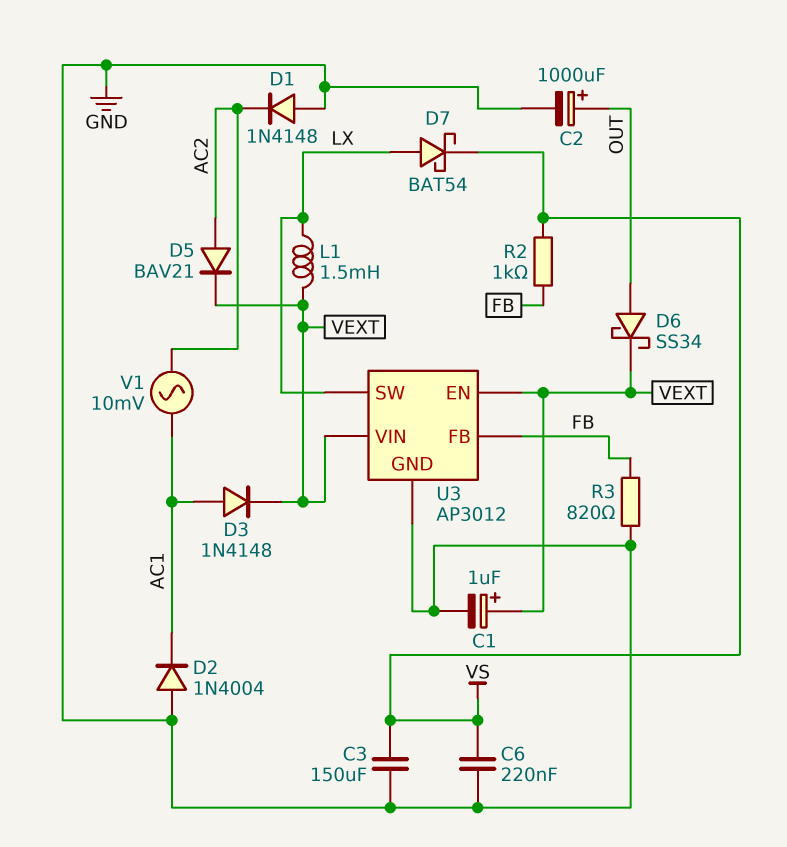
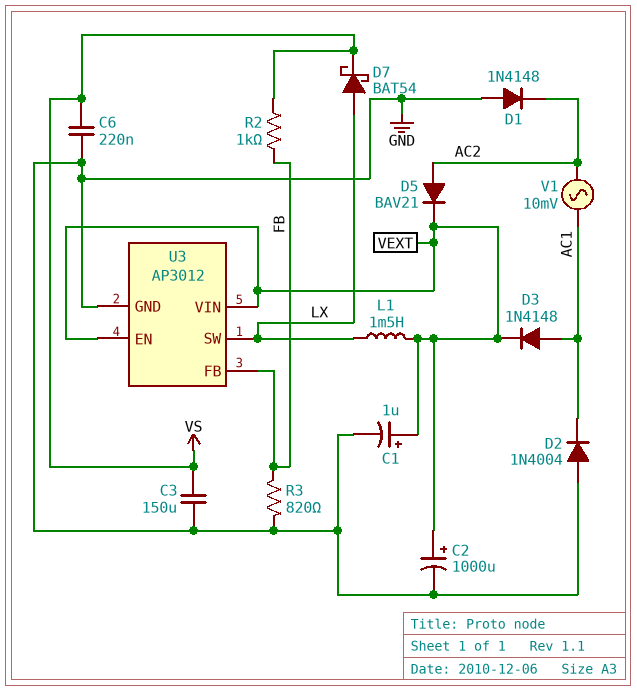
C2: 1000uF (plus OUT, minus GND) -> 1000uF (plus VEXT, minus GND)
D6: schottky SS34 (A OUT, K VEXT) -> none

